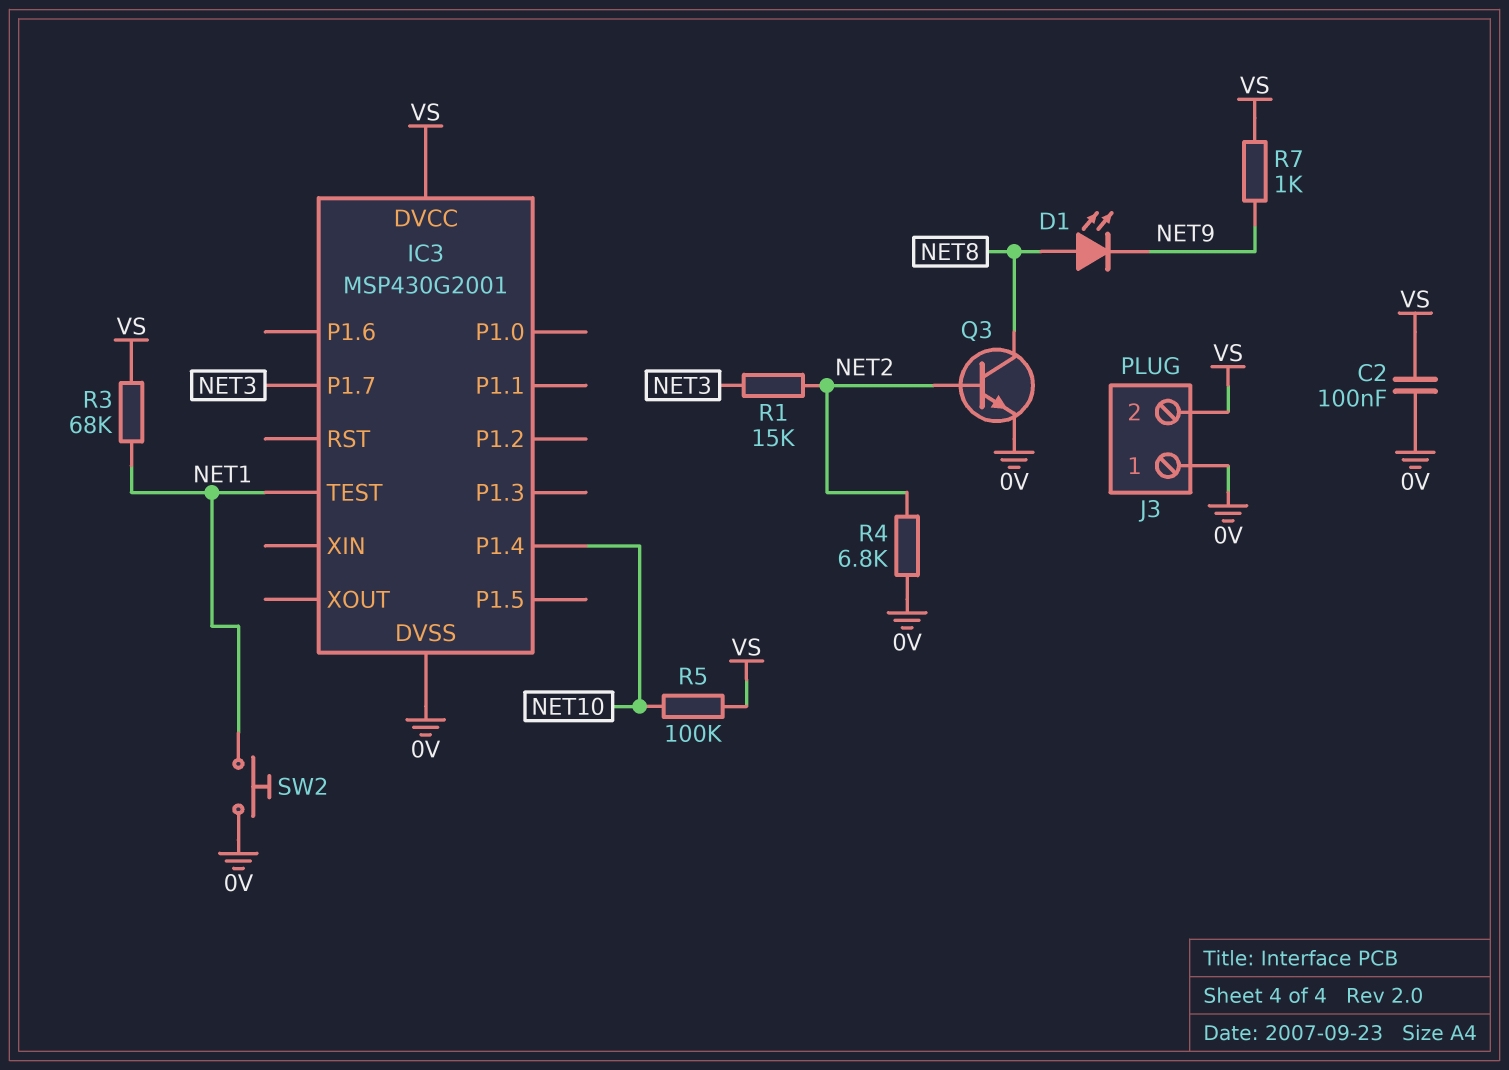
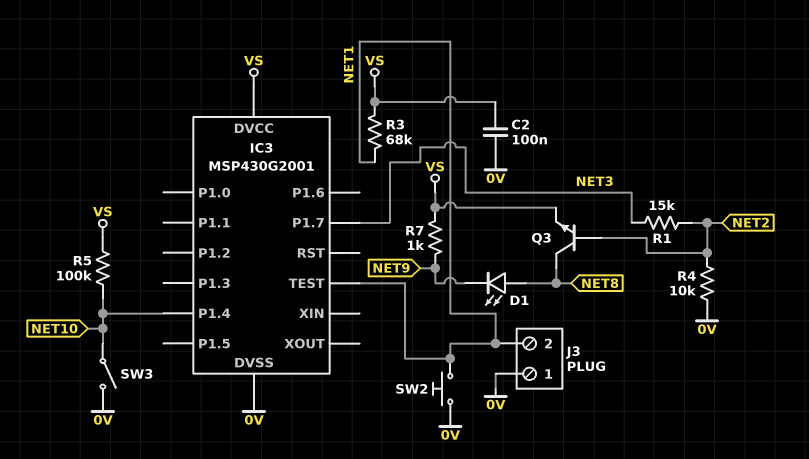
J3 pin 2: VS -> NET1
Q3: NPN (B NET2, C NET8, E 0V) -> NPN (B NET2, C NET8, E VS)
R4: 6.8k (0V, NET2) -> 10k (0V, NET2)
SW3: none -> switch (0V, NET10)

